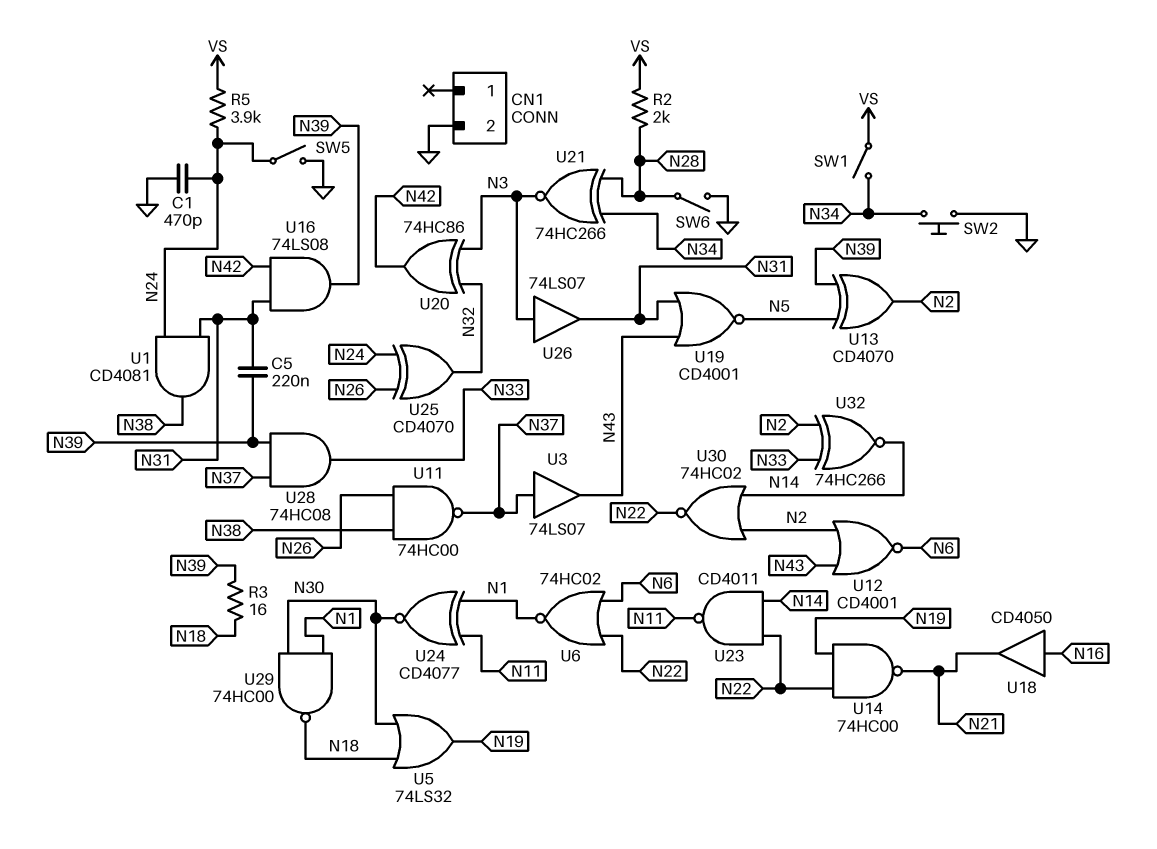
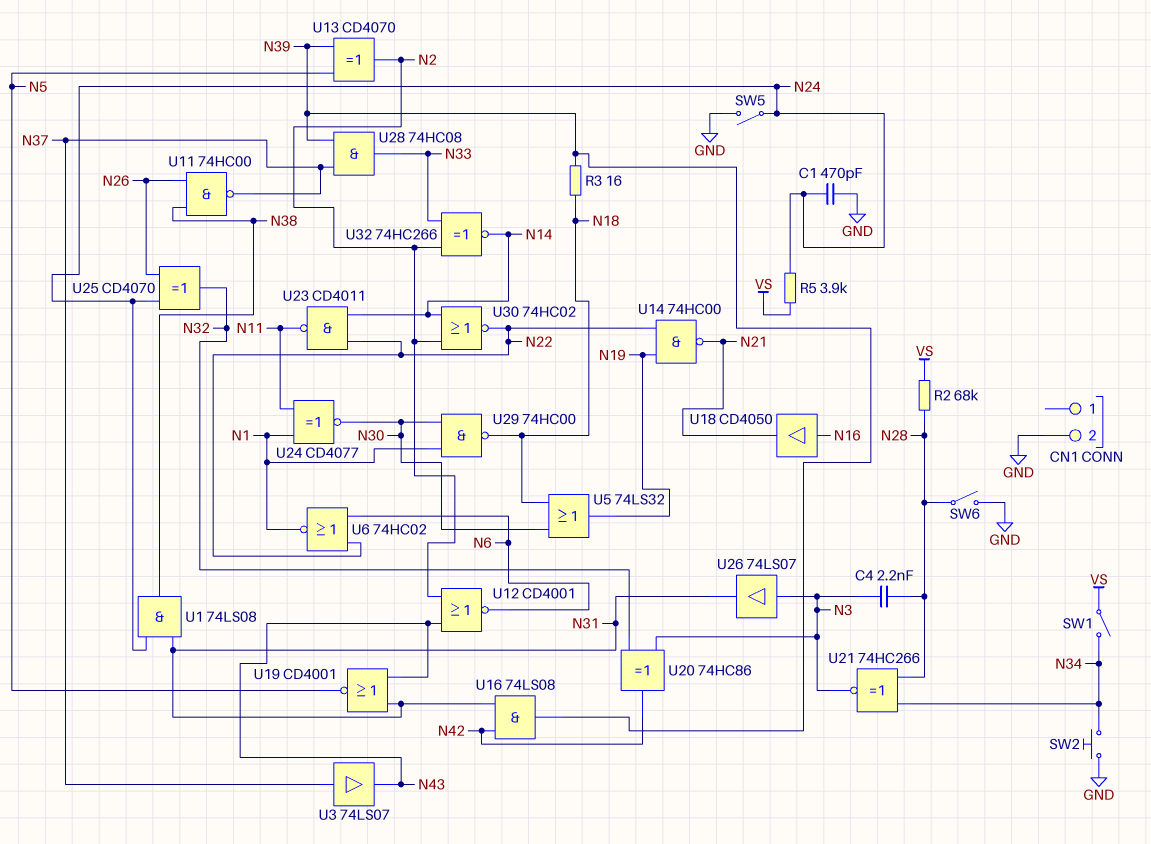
C4: none -> 2.2nF (N3, N28)
C5: 220nF (N31, N39) -> none
R2: 2k (N28, VS) -> 68k (N28, VS)
U1: AND CD4081 (in N24, in N31, out N38) -> AND 74LS08 (in N24, in N31, out N38)

